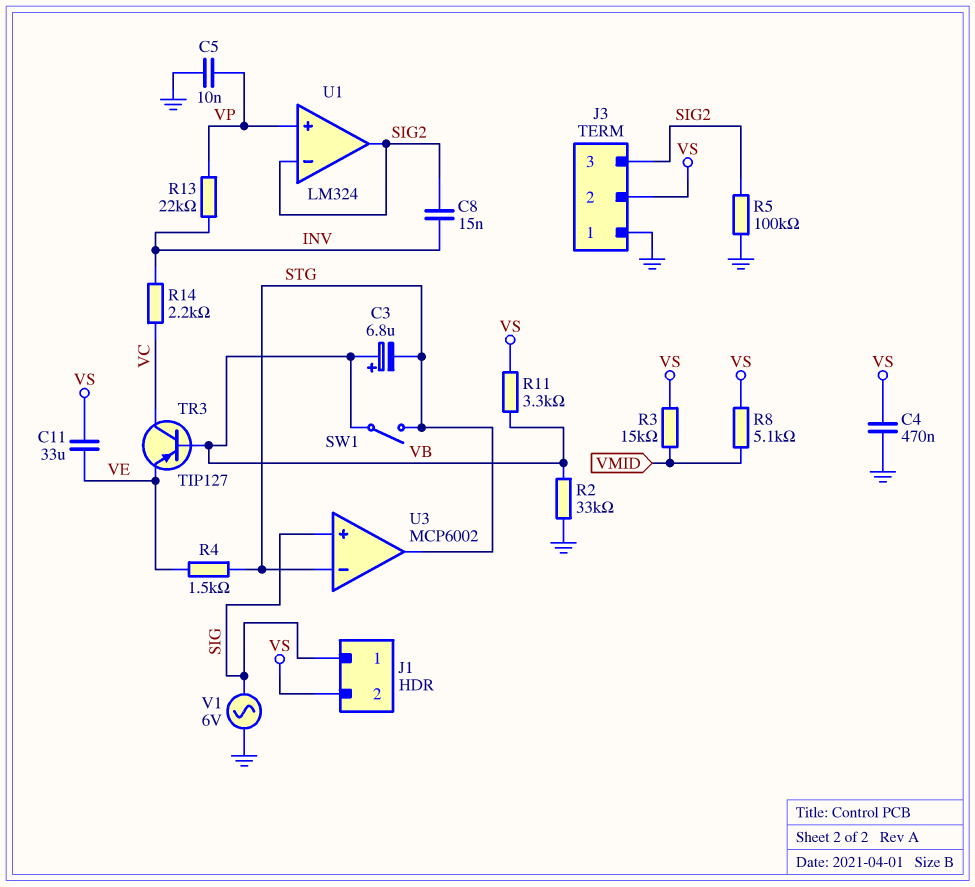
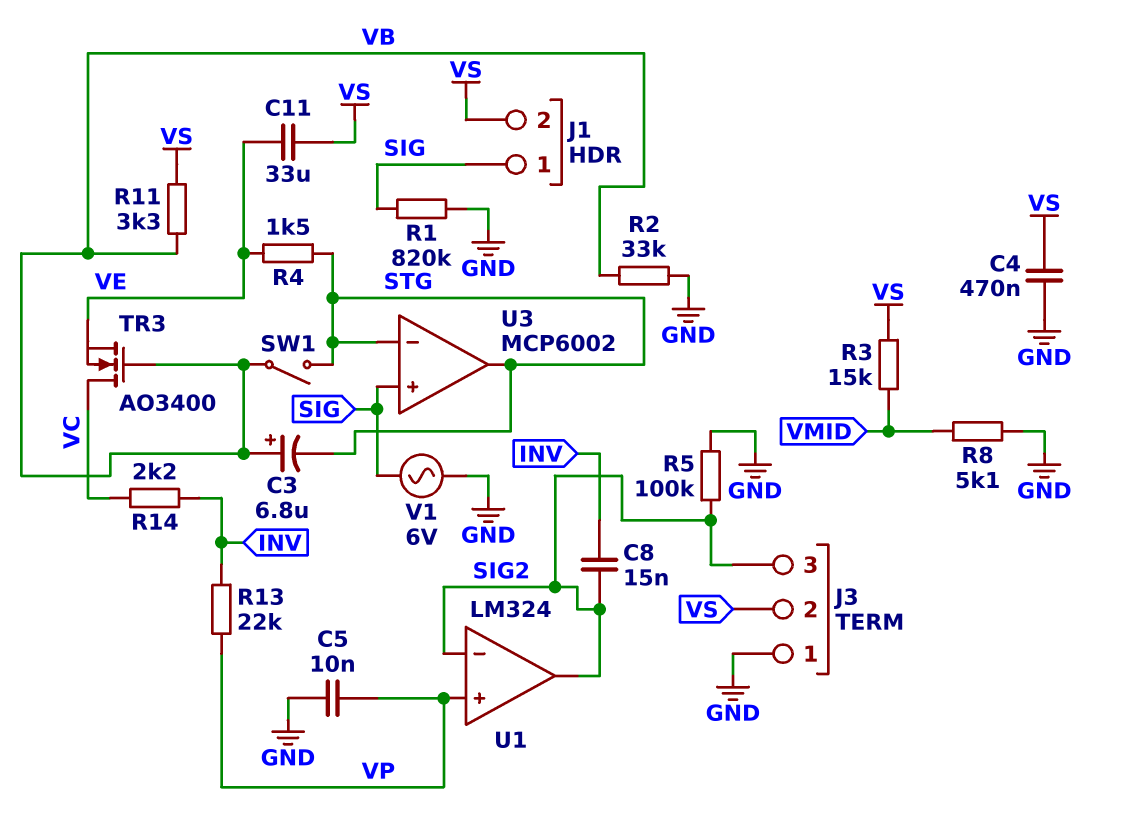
R1: none -> 820k (GND, SIG)
R8: 5.1k (VMID, VS) -> 5.1k (GND, VMID)
TR3: PNP TIP127 (B VB, C VC, E VE) -> NMOS AO3400 (G VB, D VC, S VE)

